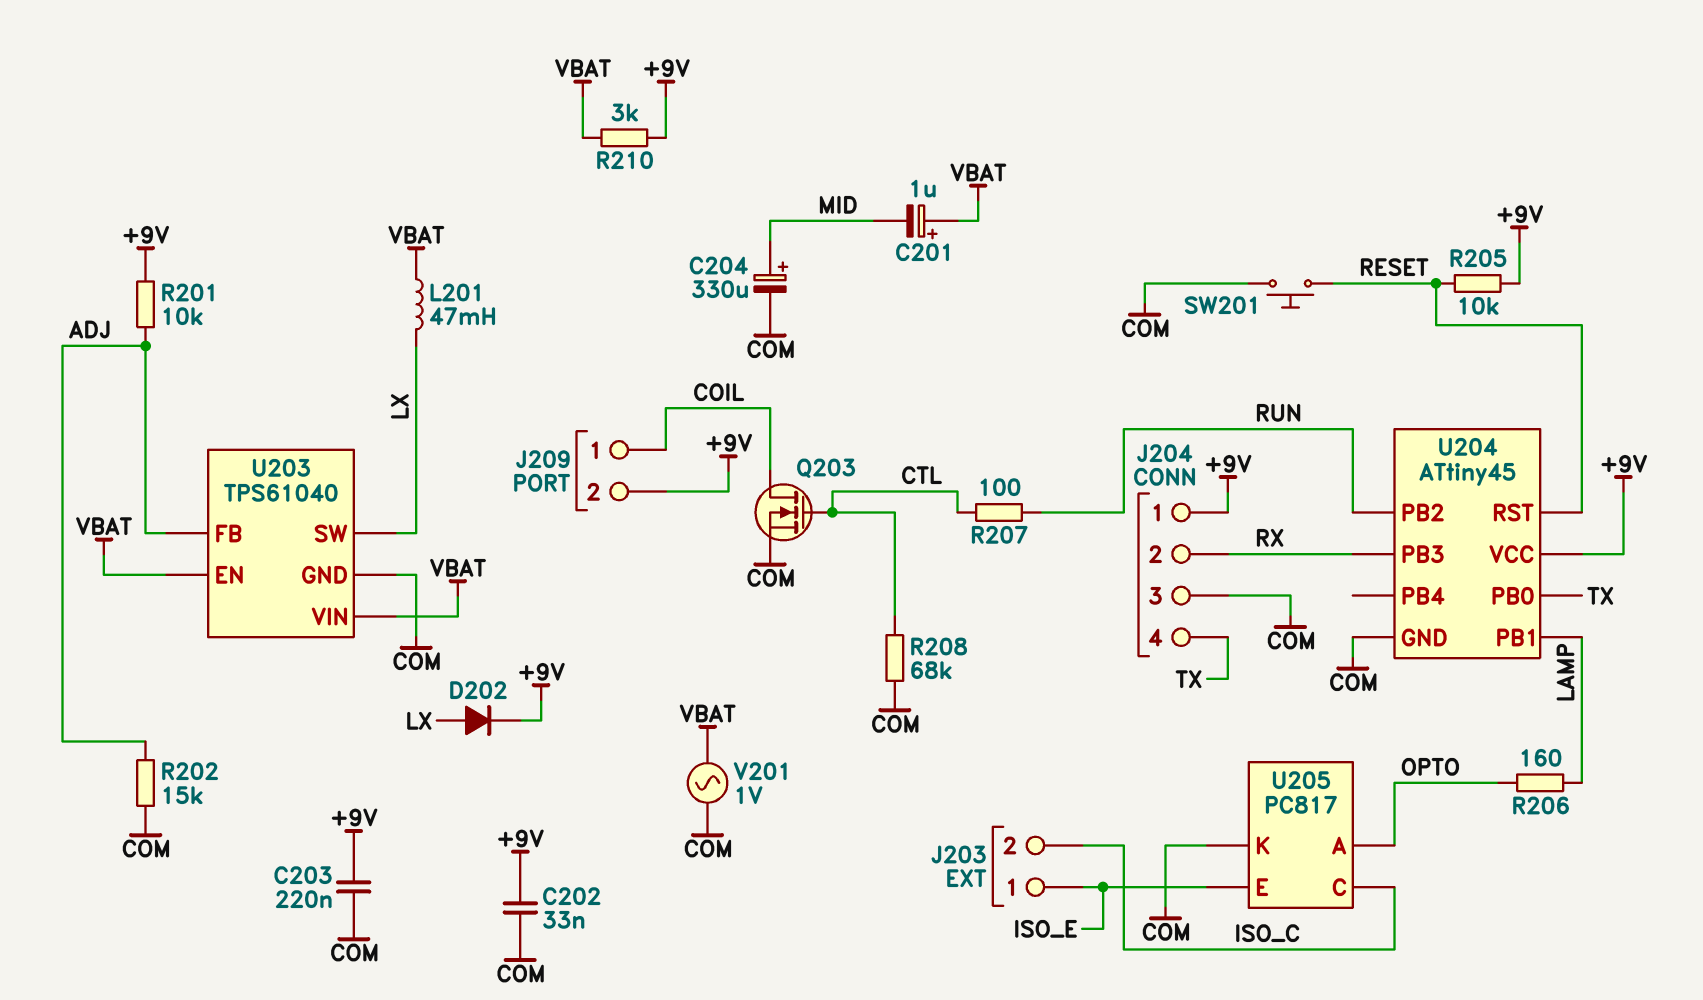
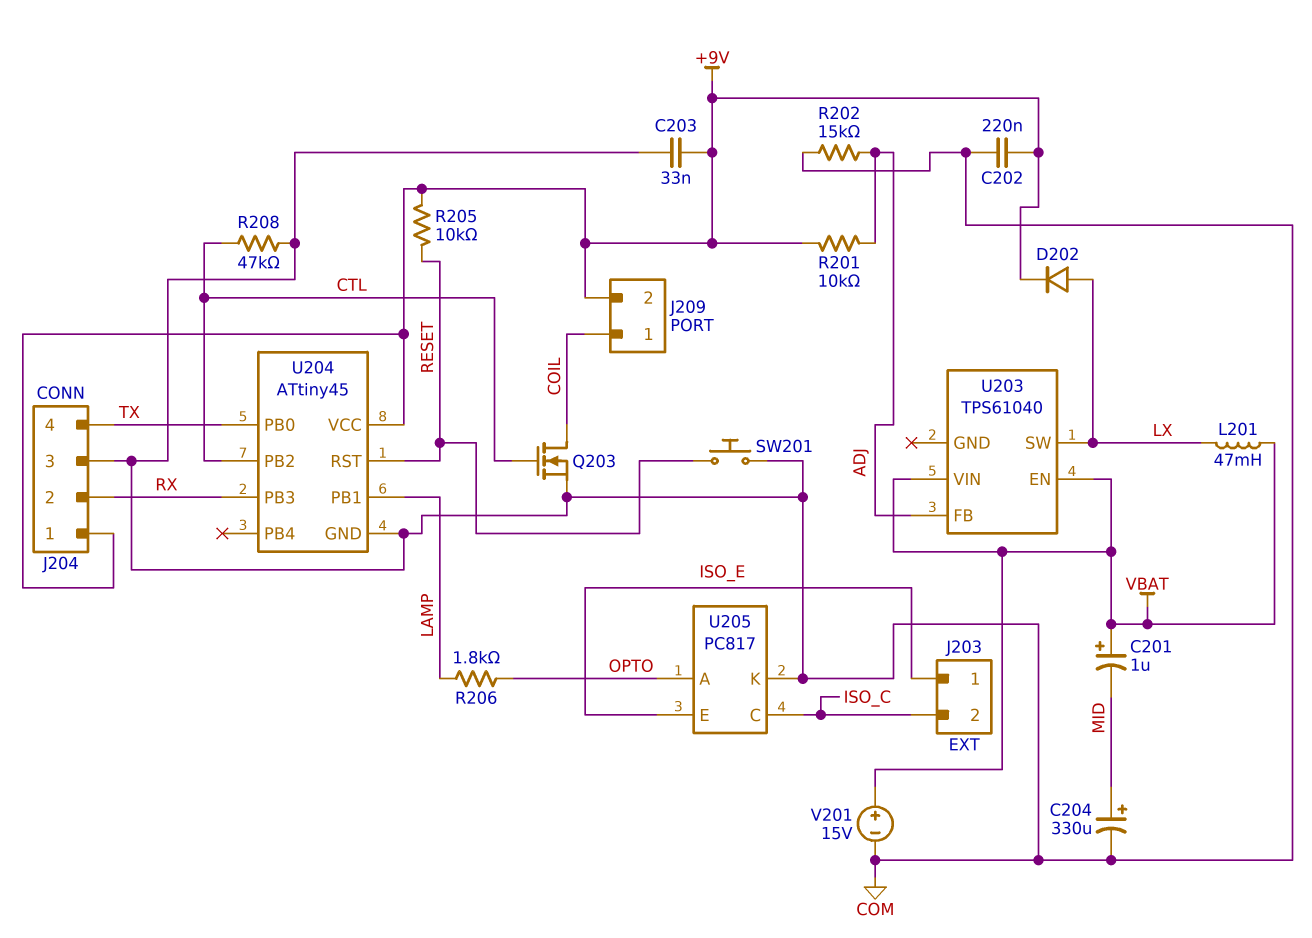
C202: 33nF (+9V, COM) -> 220nF (+9V, COM)
C203: 220nF (+9V, COM) -> 33nF (+9V, COM)
R206: 160 (LAMP, OPTO) -> 1.8k (LAMP, OPTO)
R207: 100 (CTL, RUN) -> none
R208: 68k (COM, CTL) -> 47k (COM, CTL)
R210: 3k (+9V, VBAT) -> none
U203 pin GND: COM -> none
U204 pin PB2: RUN -> CTL
V201: AC 1V (COM, VBAT) -> 15V (plus VBAT, minus COM)

